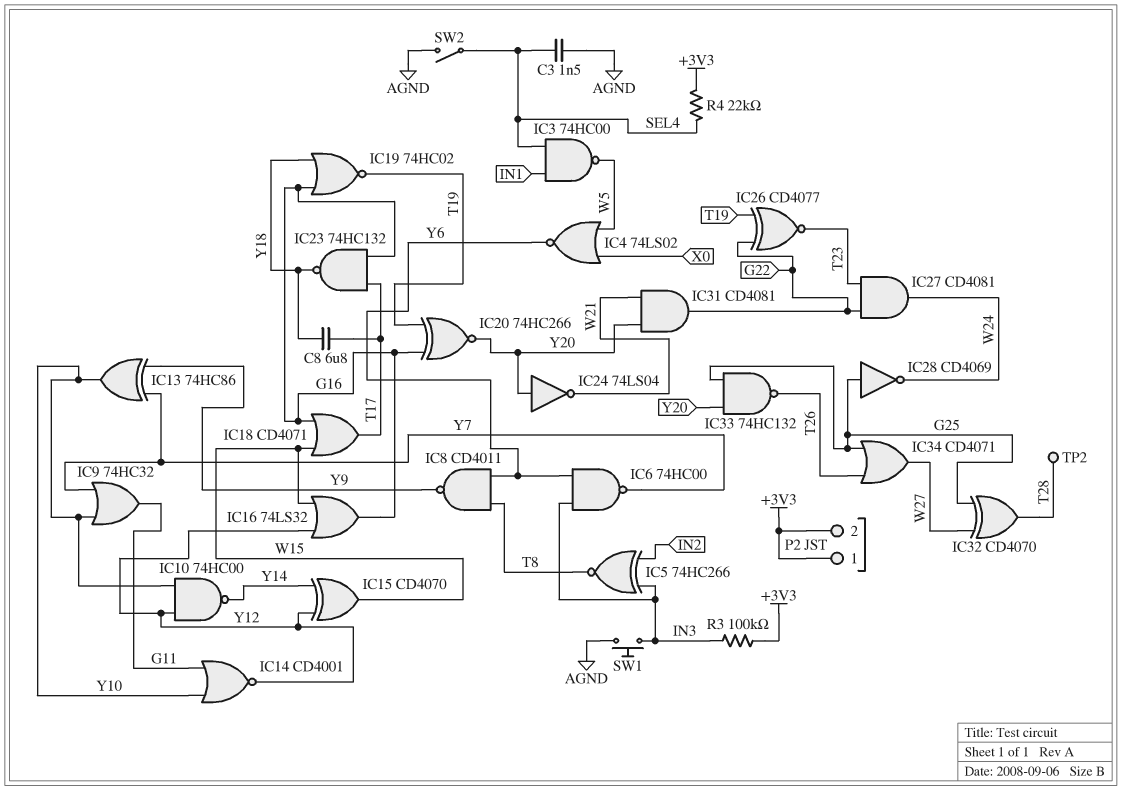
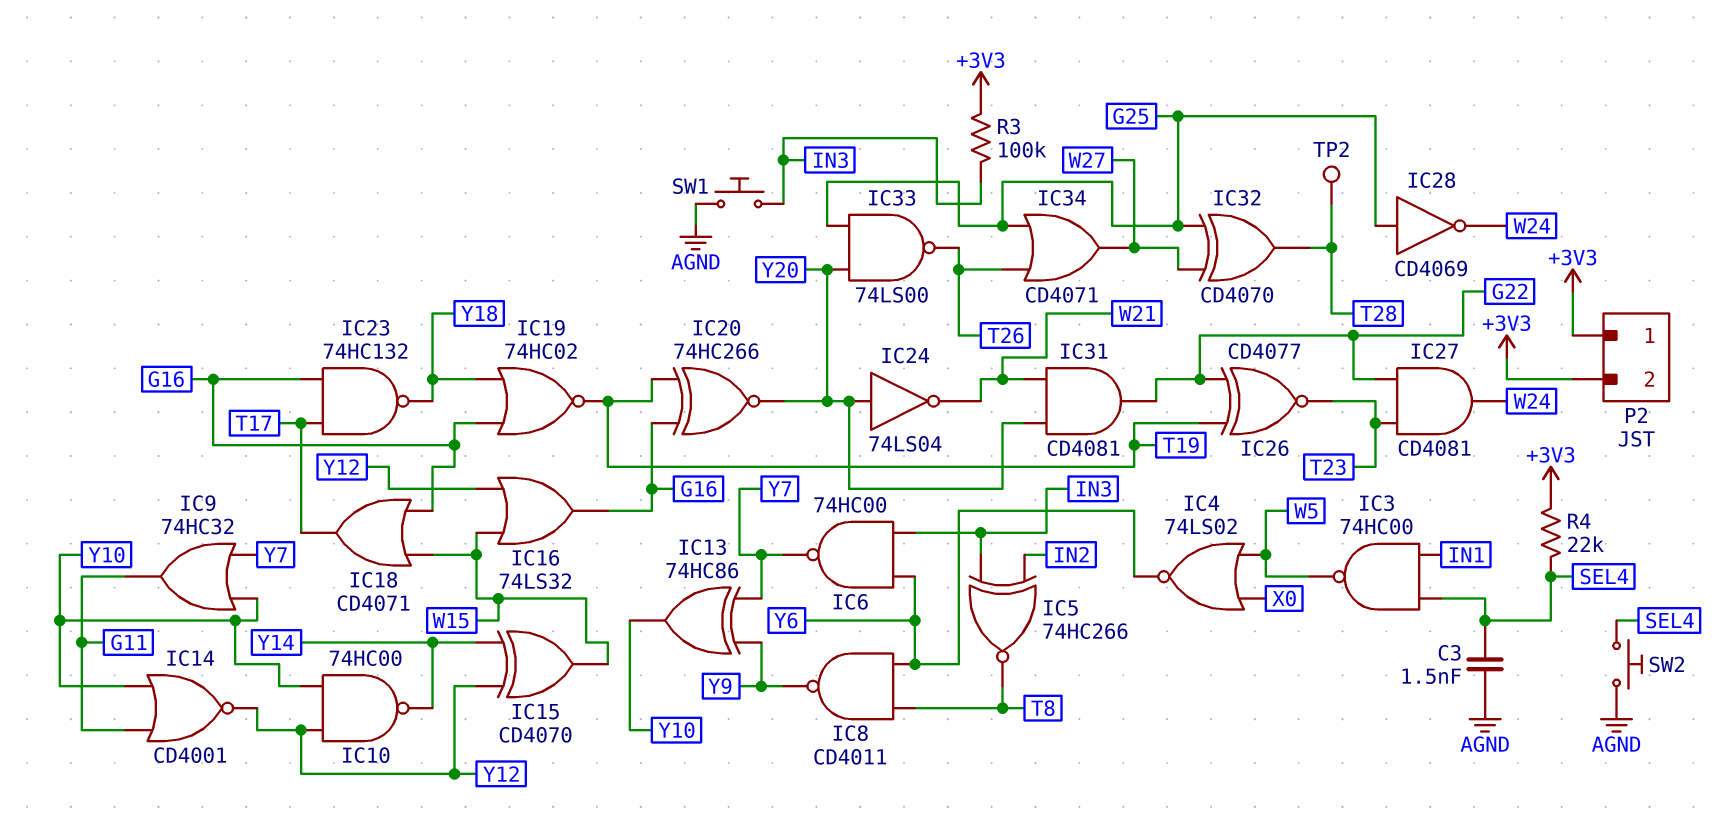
C8: 6.8uF (T17, Y18) -> none
IC33: NAND 74HC132 (in G25, in Y20, out T26) -> NAND 74LS00 (in G25, in Y20, out T26)
SW2: switch (AGND, SEL4) -> button (AGND, SEL4)

